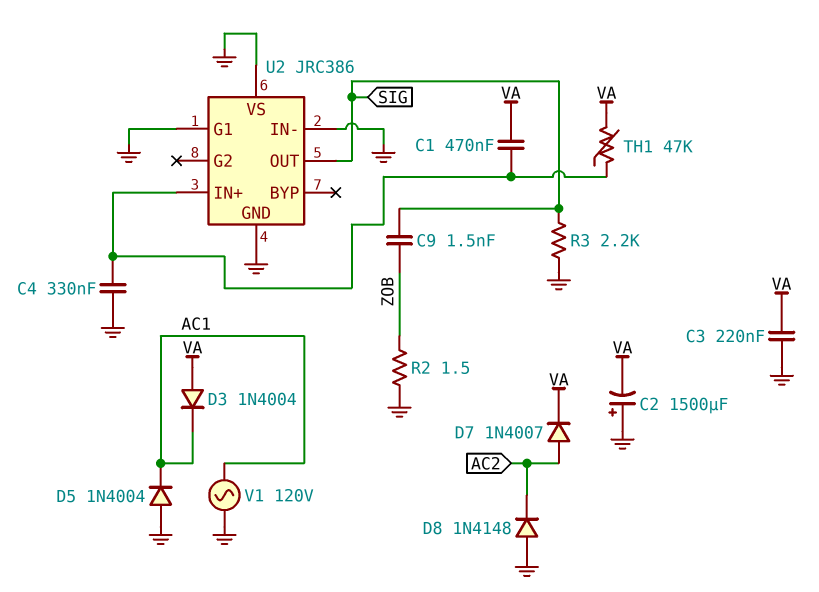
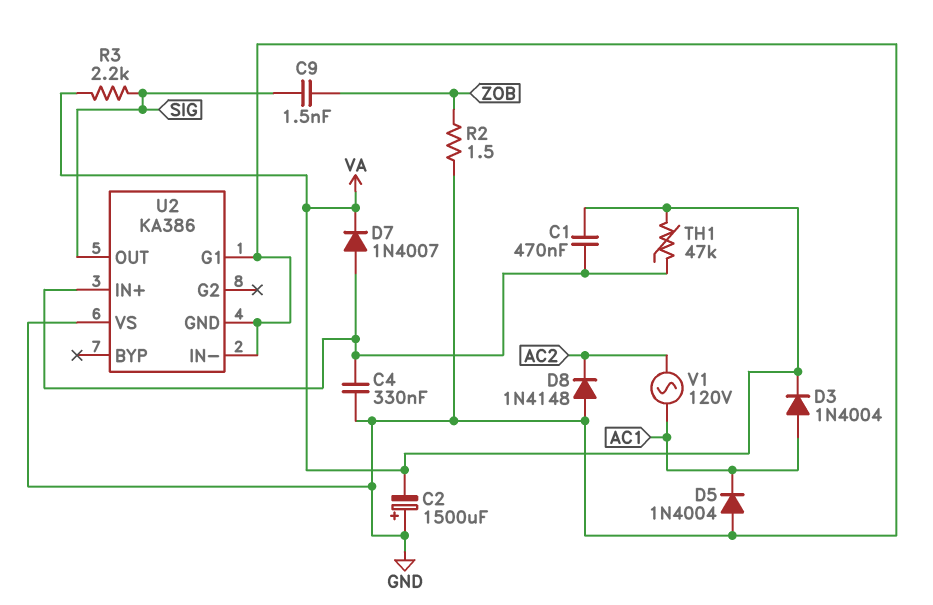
C3: 220nF (GND, VA) -> none
D3: diode 1N4004 (A VA, K AC1) -> diode 1N4004 (A AC1, K VA)
D7: diode 1N4007 (A AC2, K VA) -> diode 1N4007 (A U2/IN+, K VA)
R3: 2.2k (GND, SIG) -> 2.2k (SIG, VA)
U2: JRC386 -> KA386
V1: AC 120V (AC1, GND) -> AC 120V (AC1, AC2)

